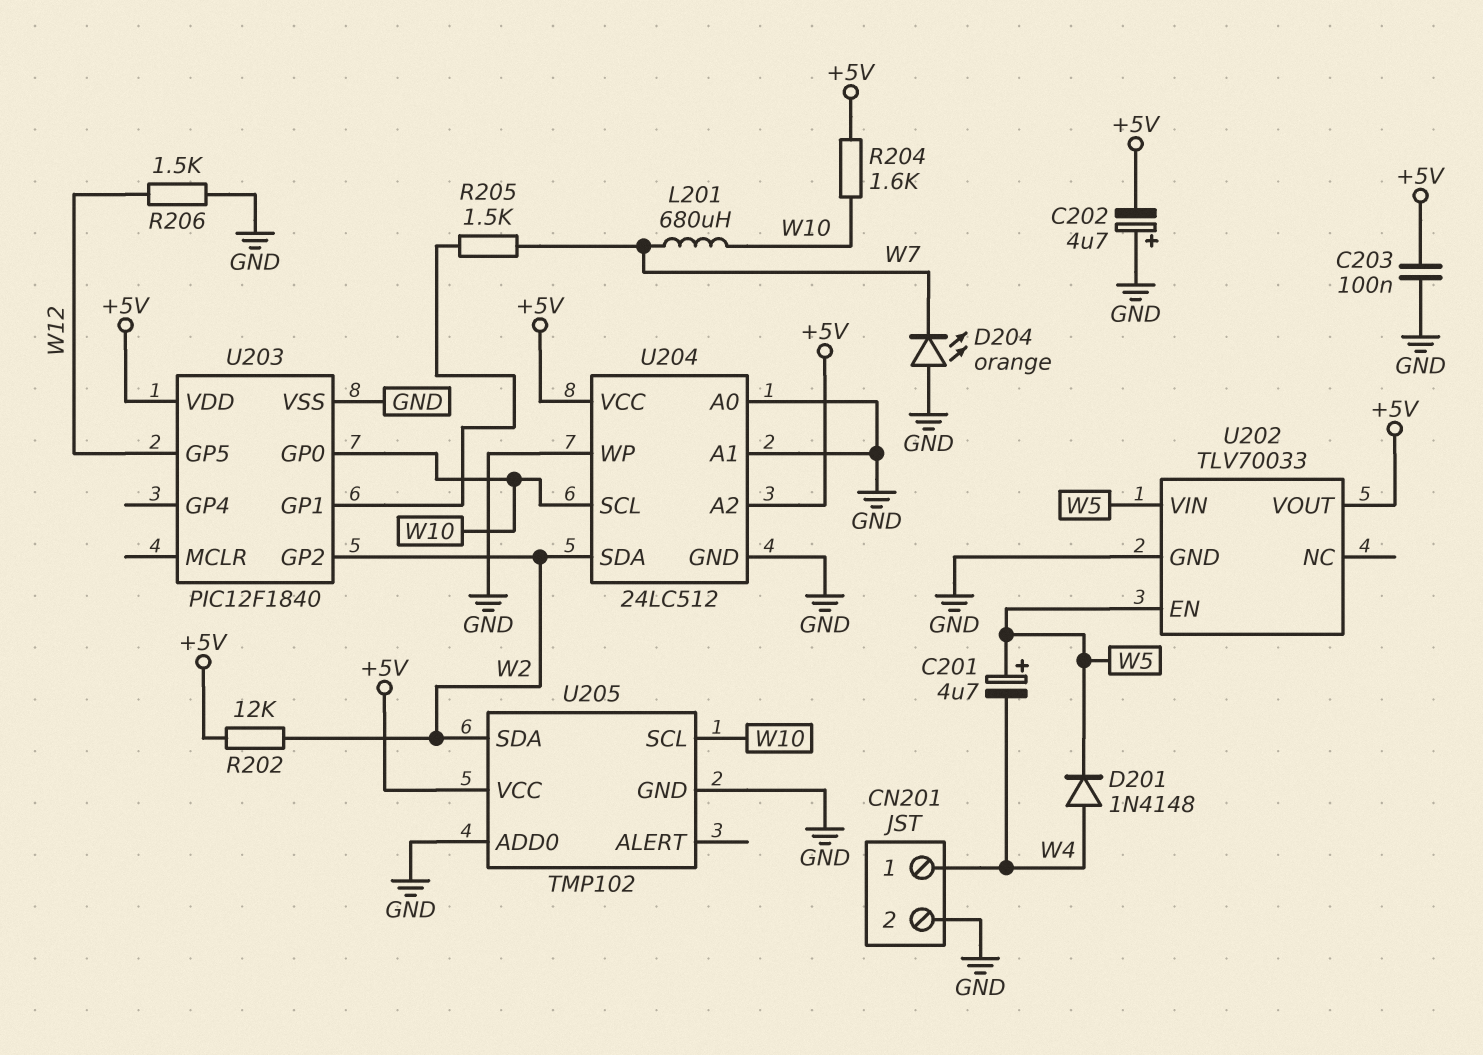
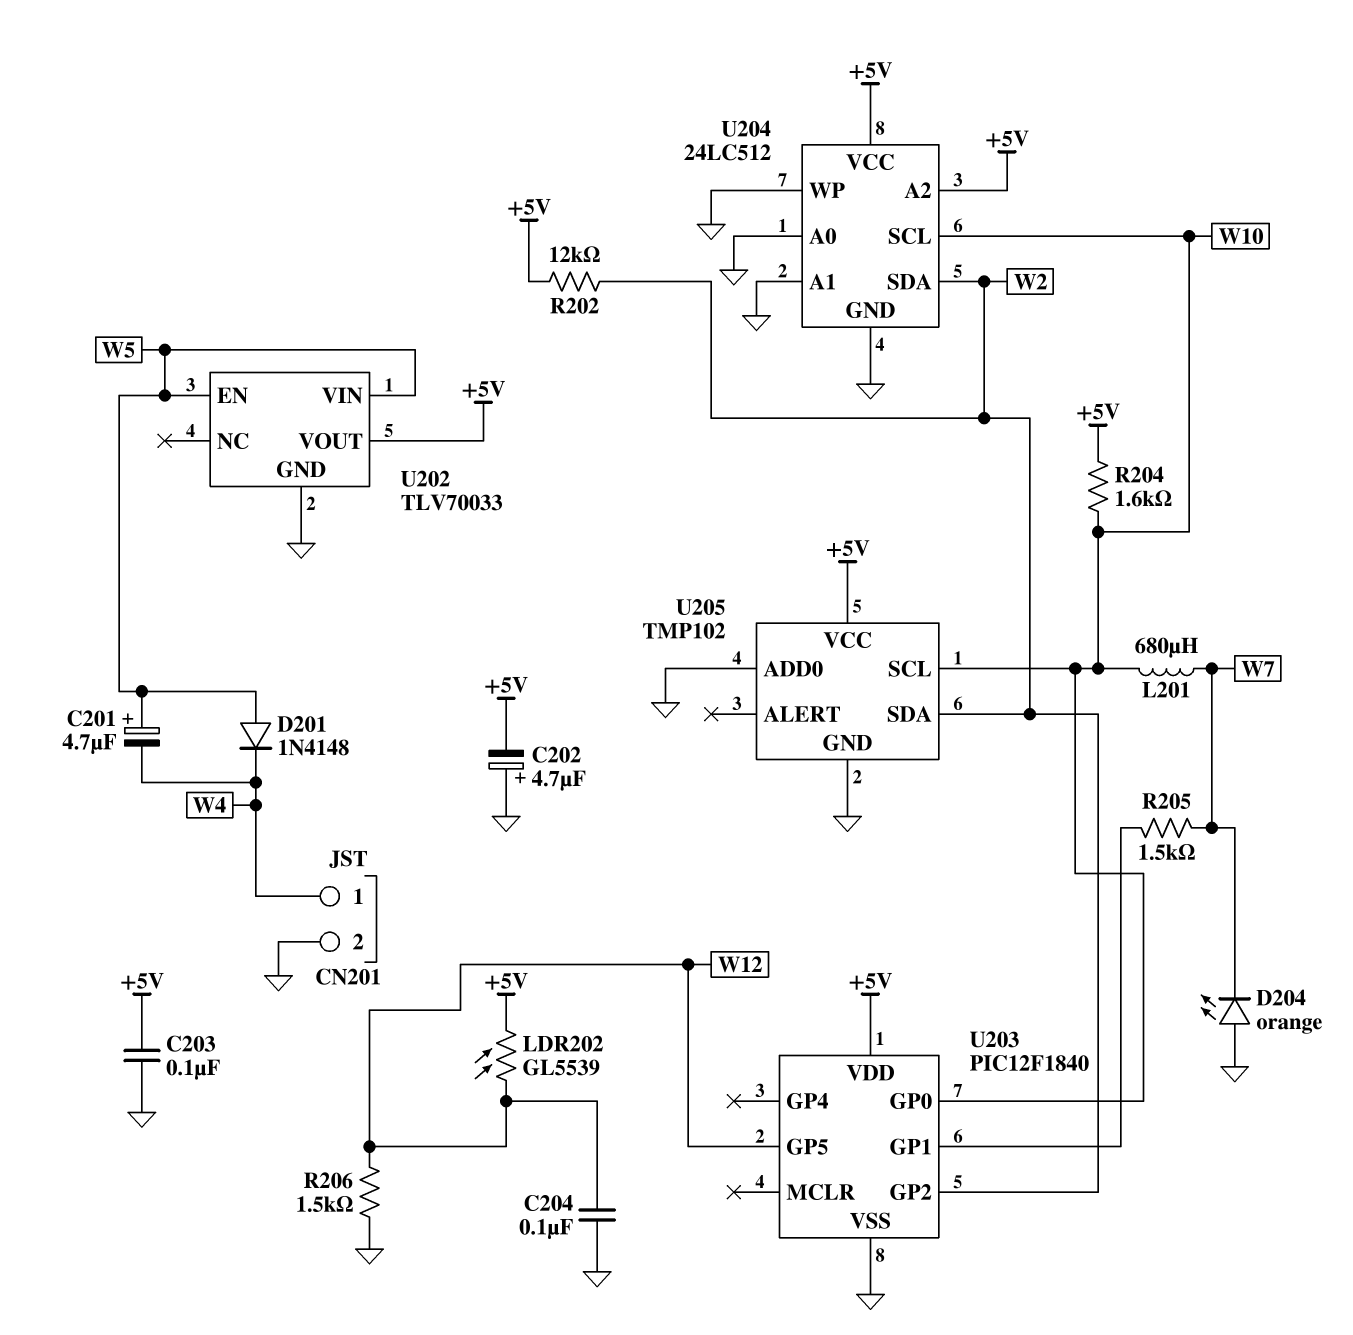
C204: none -> 100nF (GND, W12)
D201: diode 1N4148 (A W4, K W5) -> diode 1N4148 (A W5, K W4)
LDR202: none -> GL5539 (+5V, W12)

